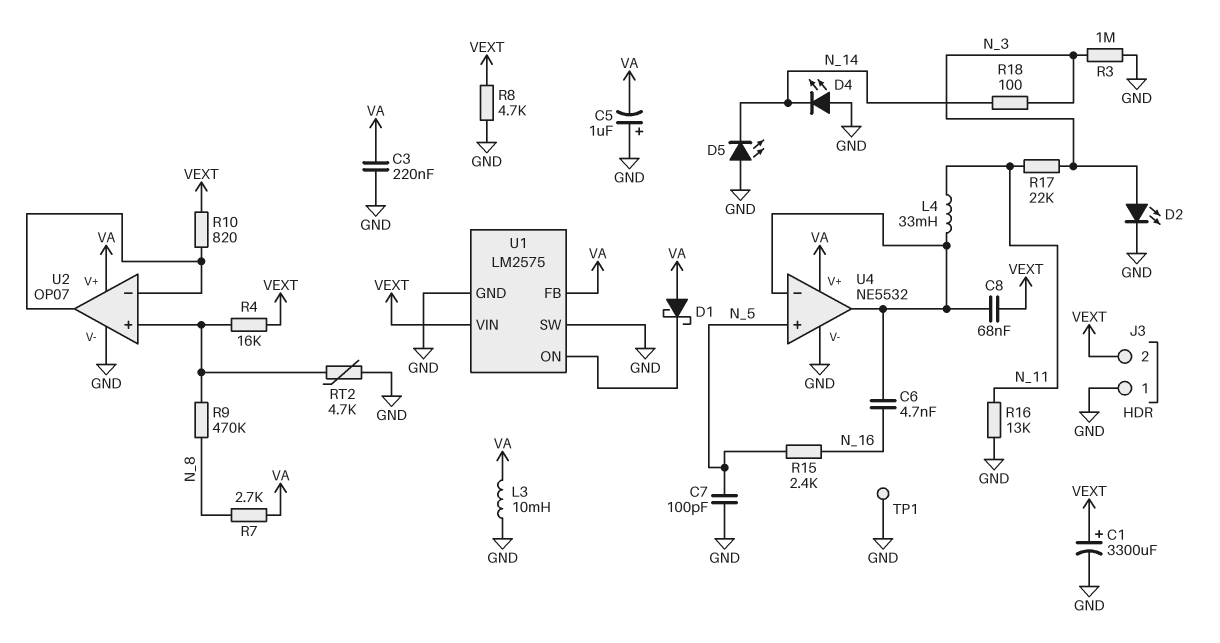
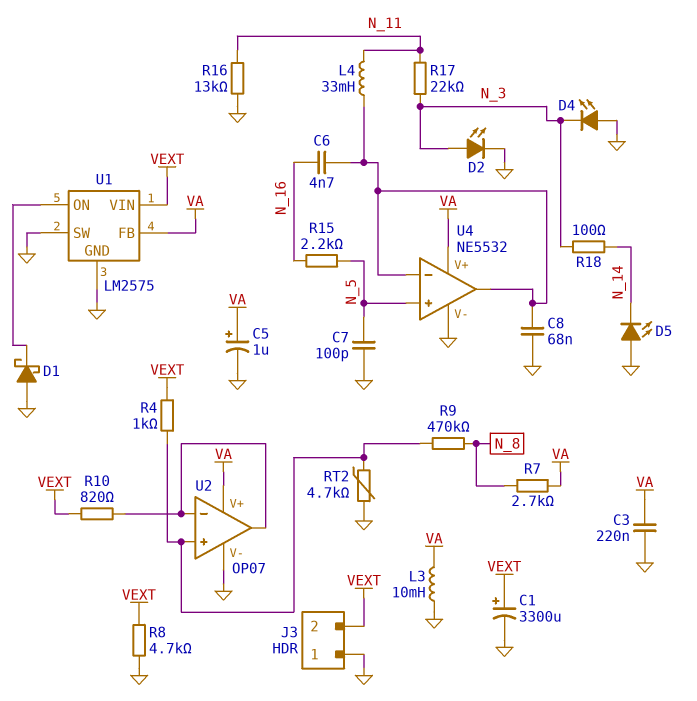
C5: 1uF (plus GND, minus VA) -> 1uF (plus VA, minus GND)
C8: 68nF (U4/in-, VEXT) -> 68nF (GND, U4/in-)
D1: schottky (A VA, K U1/ON) -> schottky (A GND, K U1/ON)
D4: LED (A GND, K N_14) -> LED (A GND, K N_3)
R3: 1M (GND, N_3) -> none
R4: 16k (U2/in+, VEXT) -> 1k (U2/in+, VEXT)
R15: 2.4k (N_5, N_16) -> 2.2k (N_5, N_16)
TP1: test point (GND) -> none

